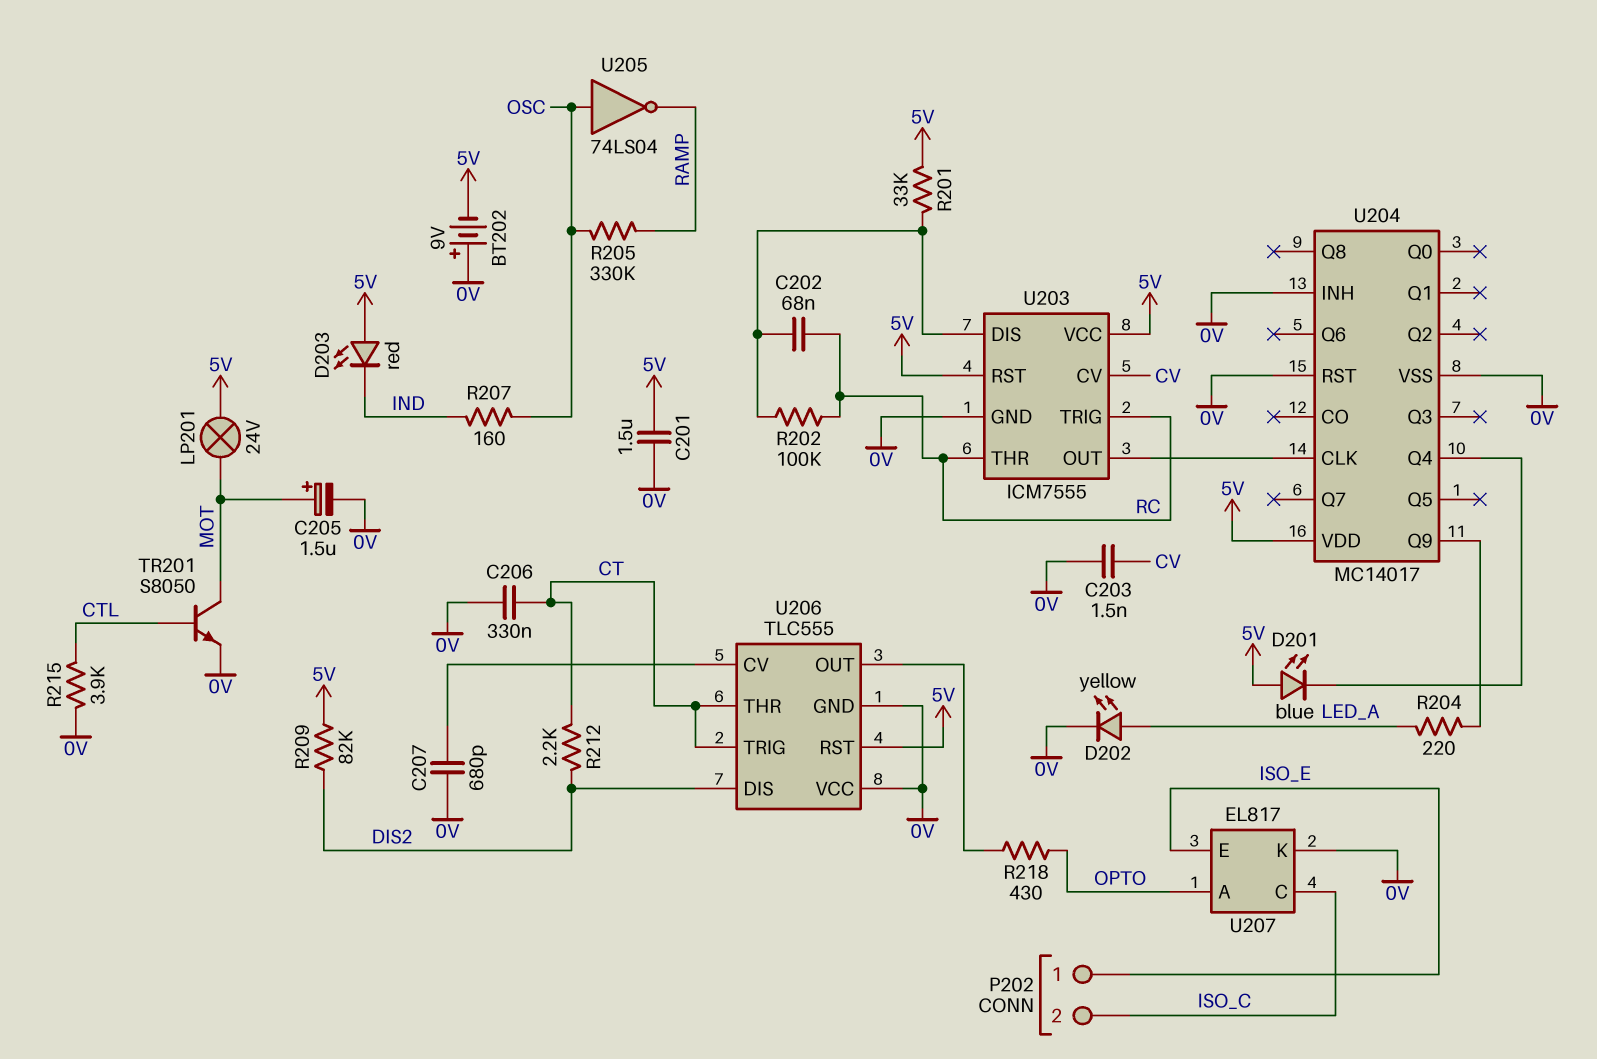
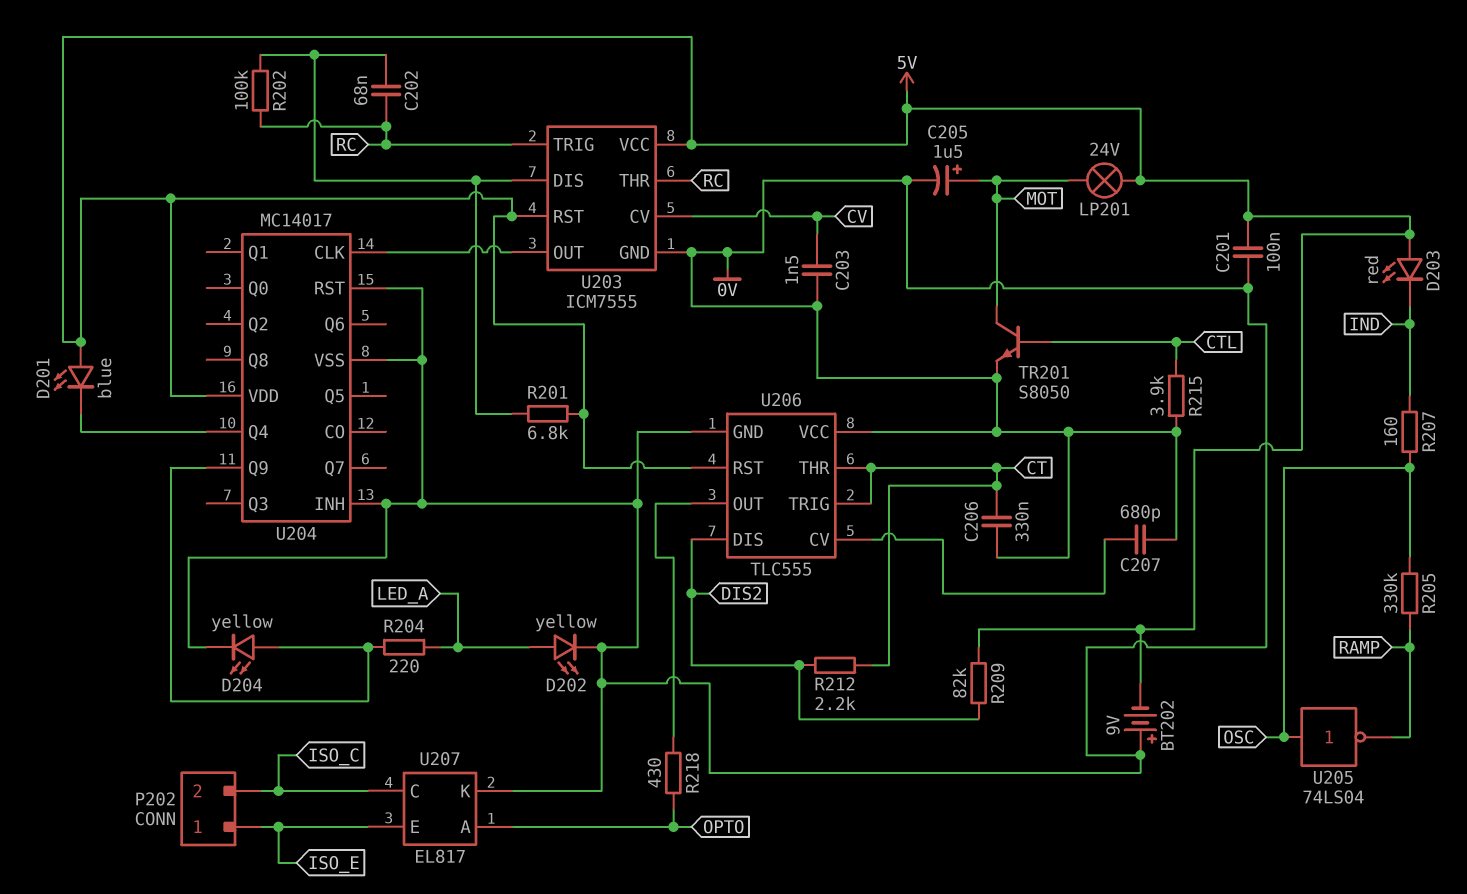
C201: 1.5uF (0V, 5V) -> 100nF (0V, 5V)
D204: none -> LED yellow (A U204/Q9, K 0V)
R201: 33k (5V, U203/DIS) -> 6.8k (5V, U203/DIS)

